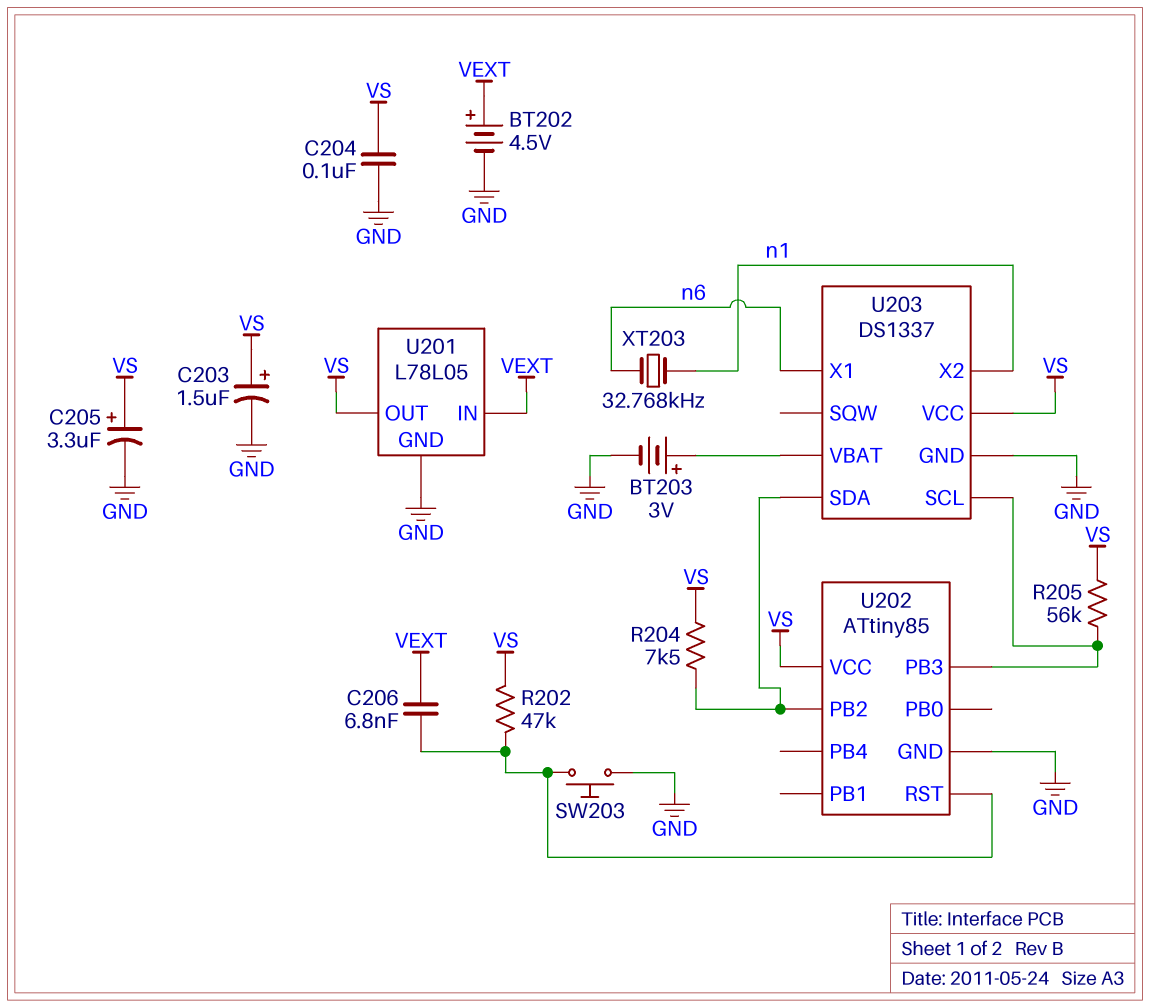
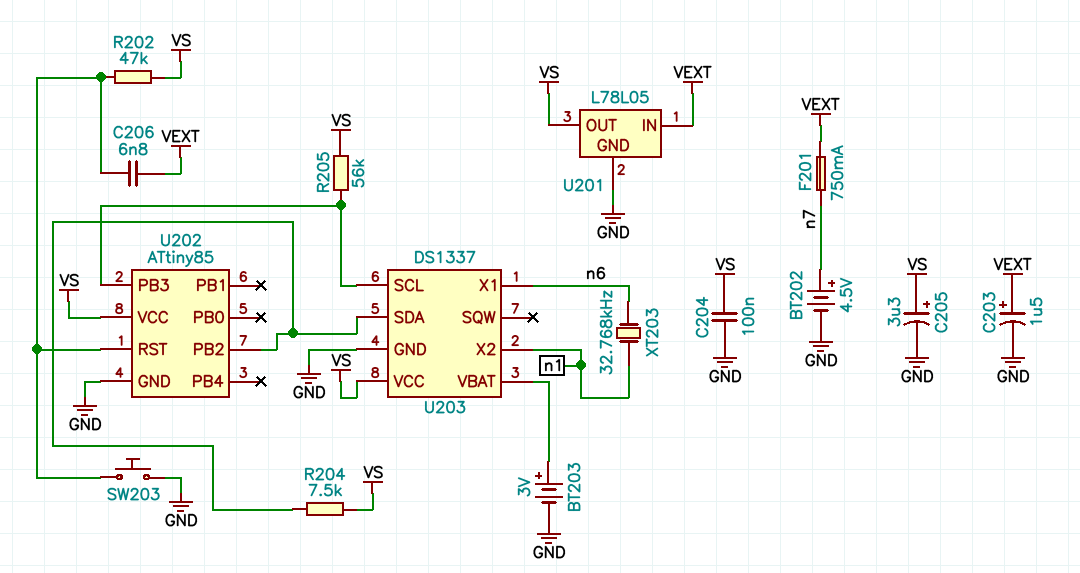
BT202: 4.5V (plus VEXT, minus GND) -> 4.5V (plus n7, minus GND)
C203: 1.5uF (plus VS, minus GND) -> 1.5uF (plus VEXT, minus GND)
F201: none -> 750mA (VEXT, n7)

